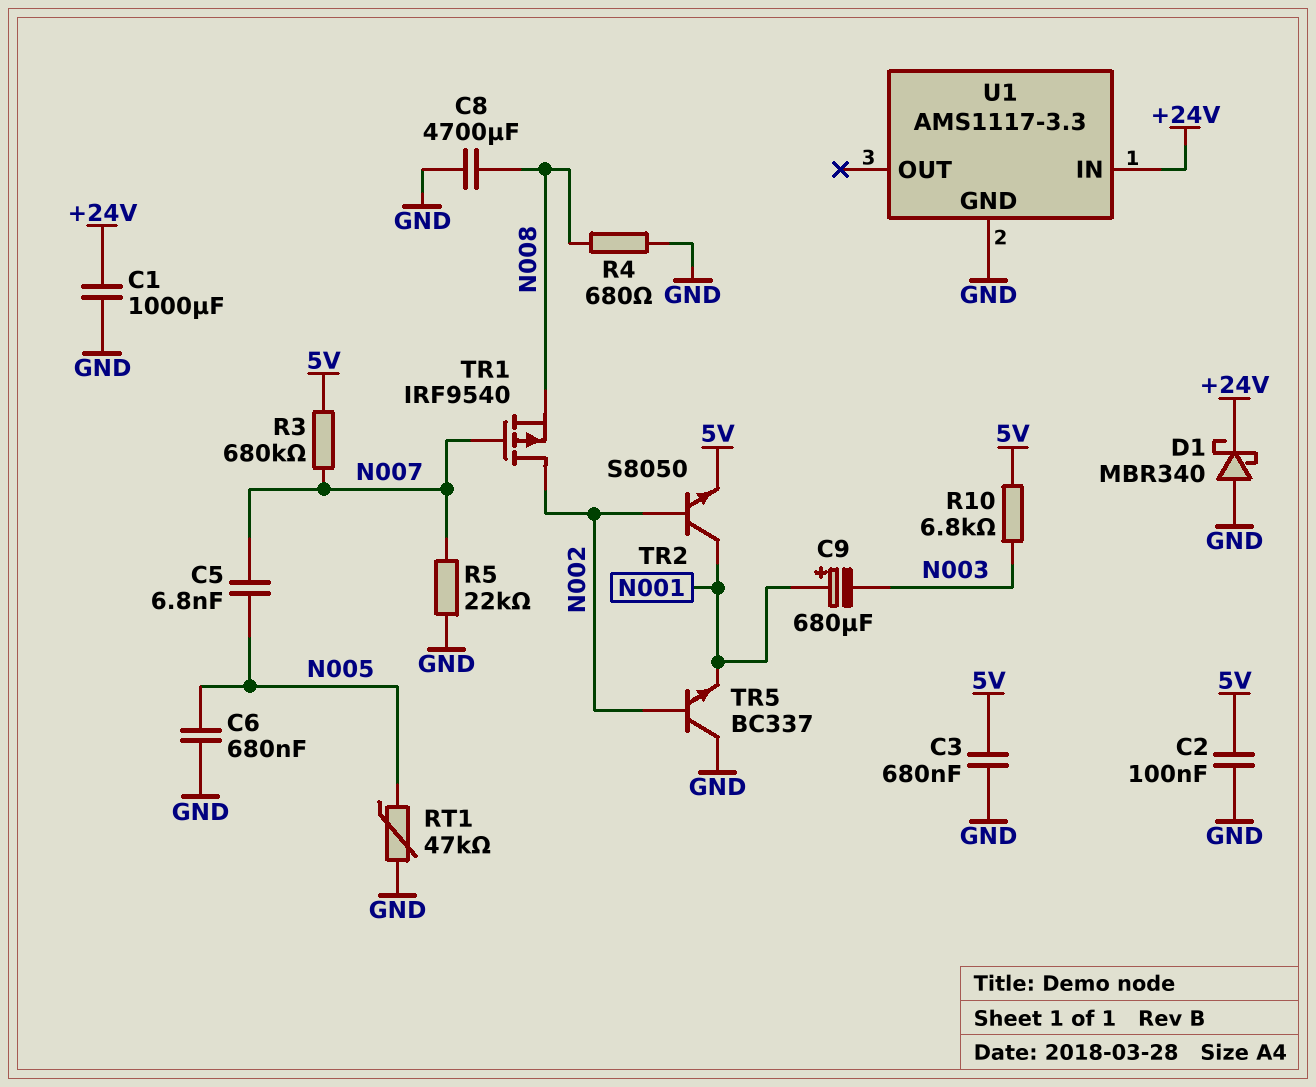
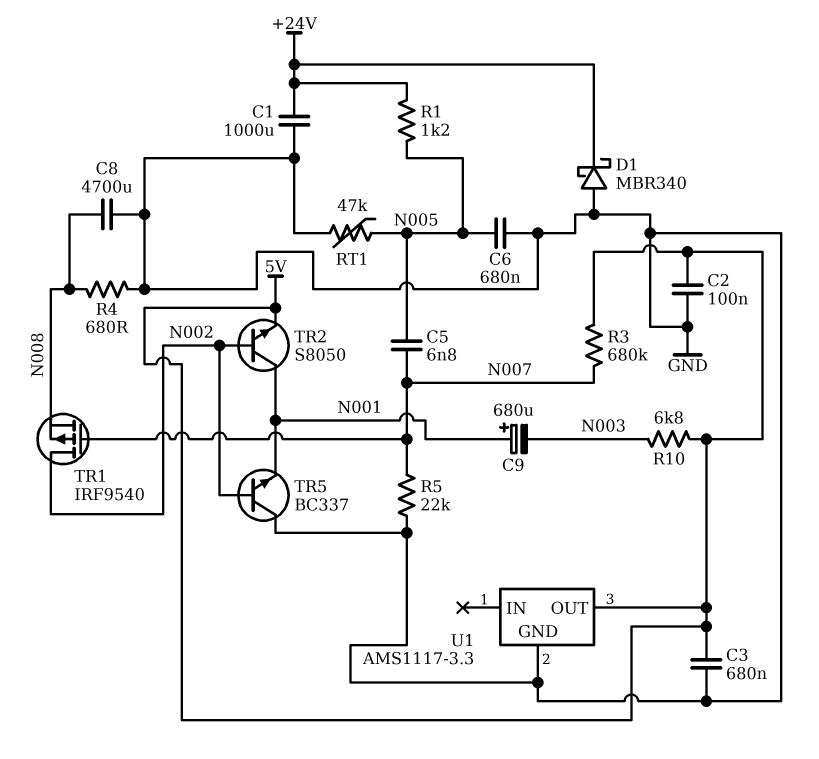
R1: none -> 1.2k (+24V, N005)
U1 pin IN: +24V -> none
U1 pin OUT: none -> 5V

